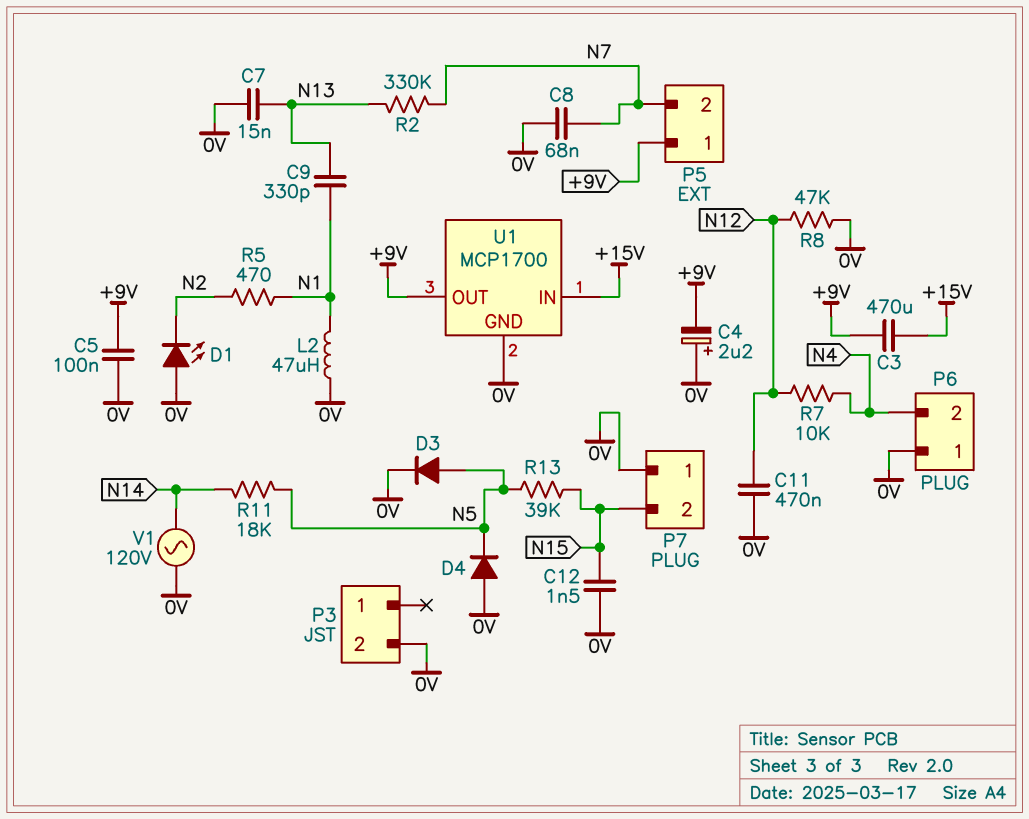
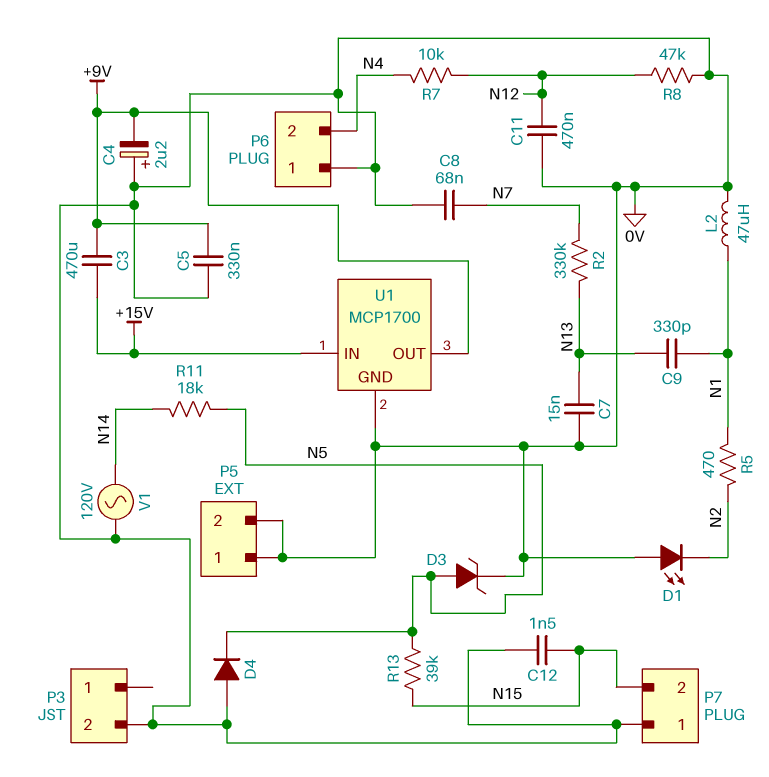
C5: 100nF (+9V, 0V) -> 330nF (+9V, 0V)
D3: diode (A N5, K 0V) -> zener (A N5, K 0V)
P5 pin 1: +9V -> 0V
P5 pin 2: N7 -> 0V

